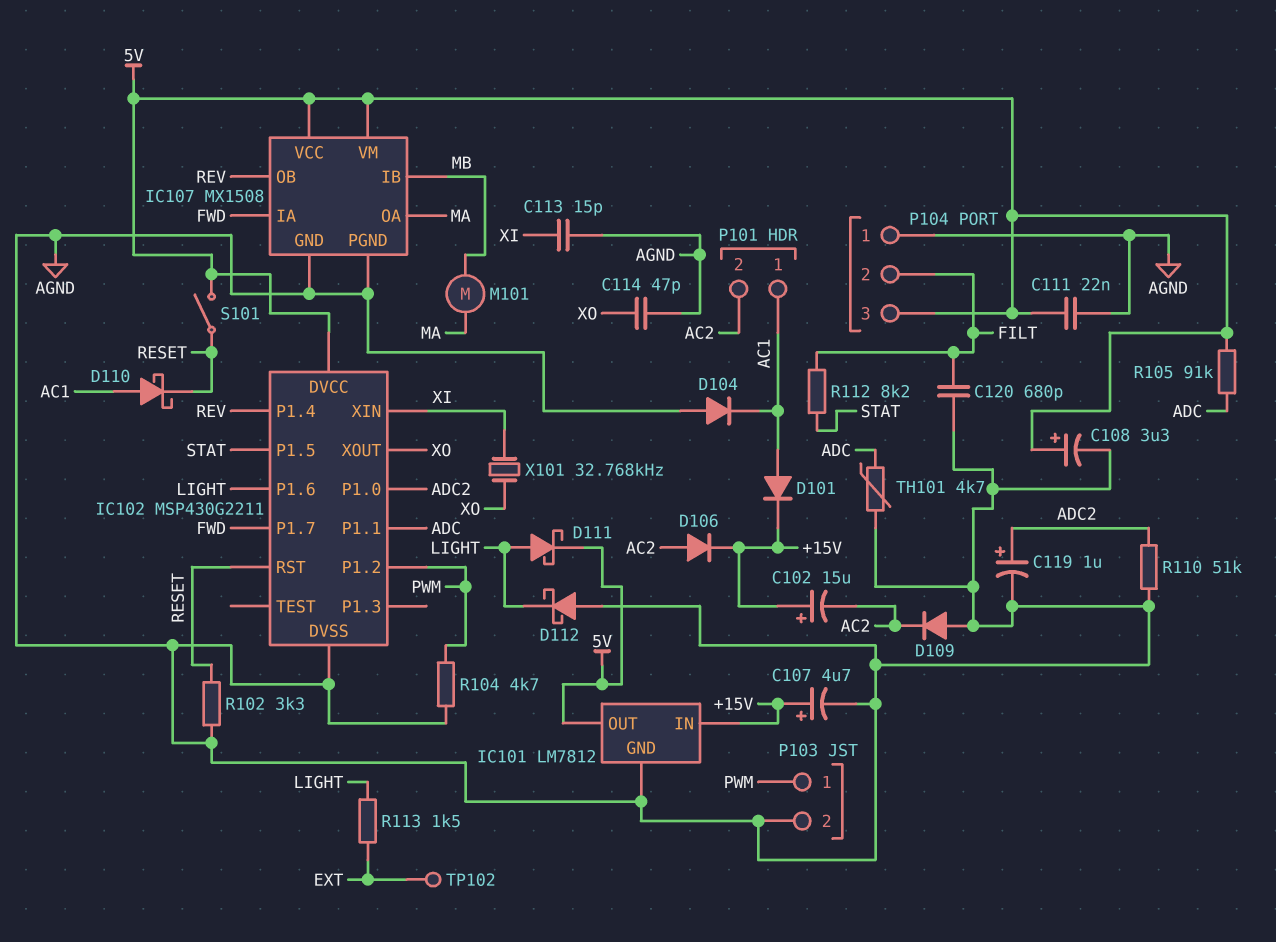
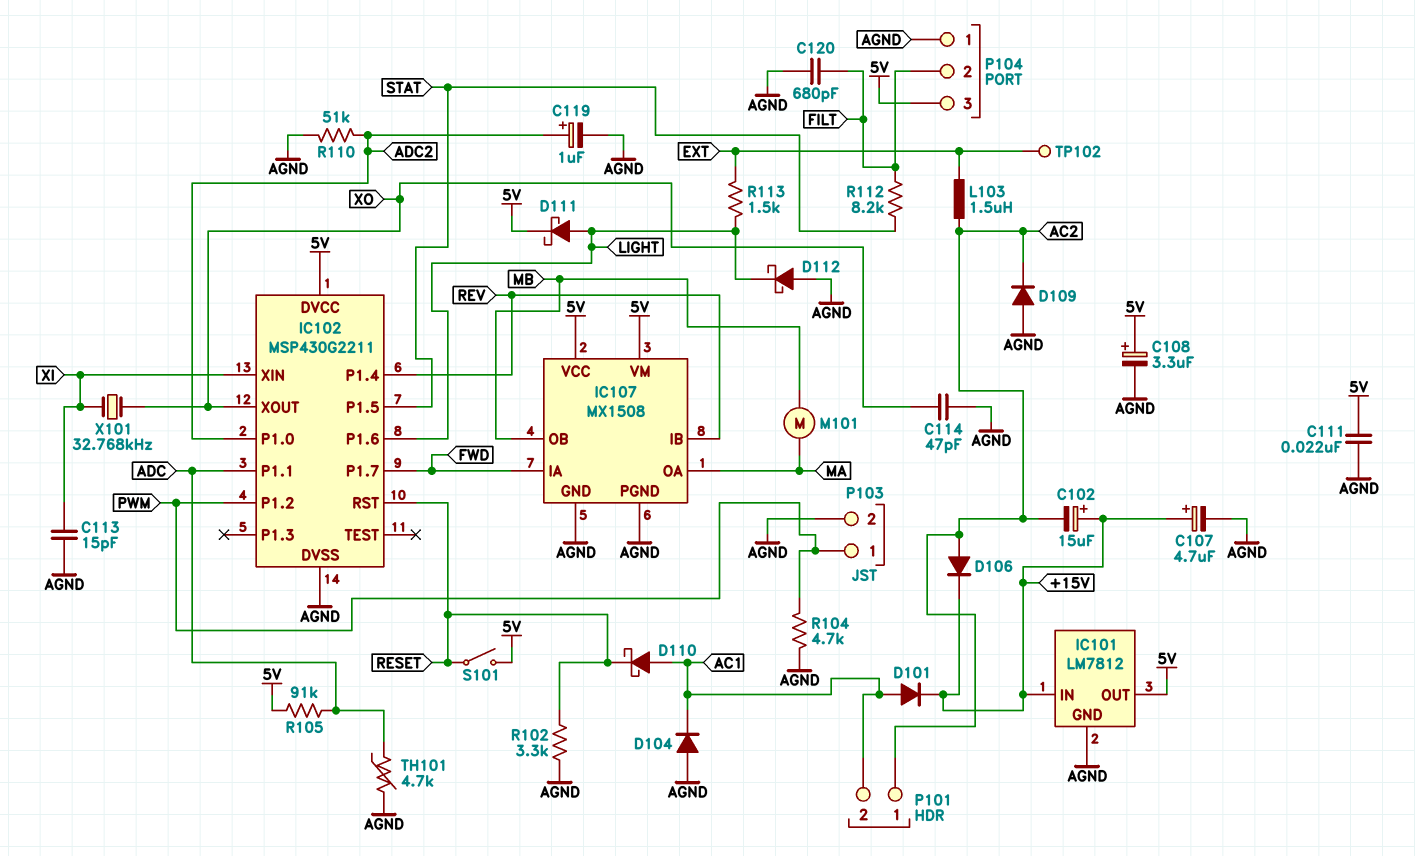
IC107 pin IB: MB -> REV
IC107 pin OB: REV -> MB
L103: none -> 1.5uH (AC2, EXT)
P101 pin 1: AC1 -> AC2
P101 pin 2: AC2 -> AC1

